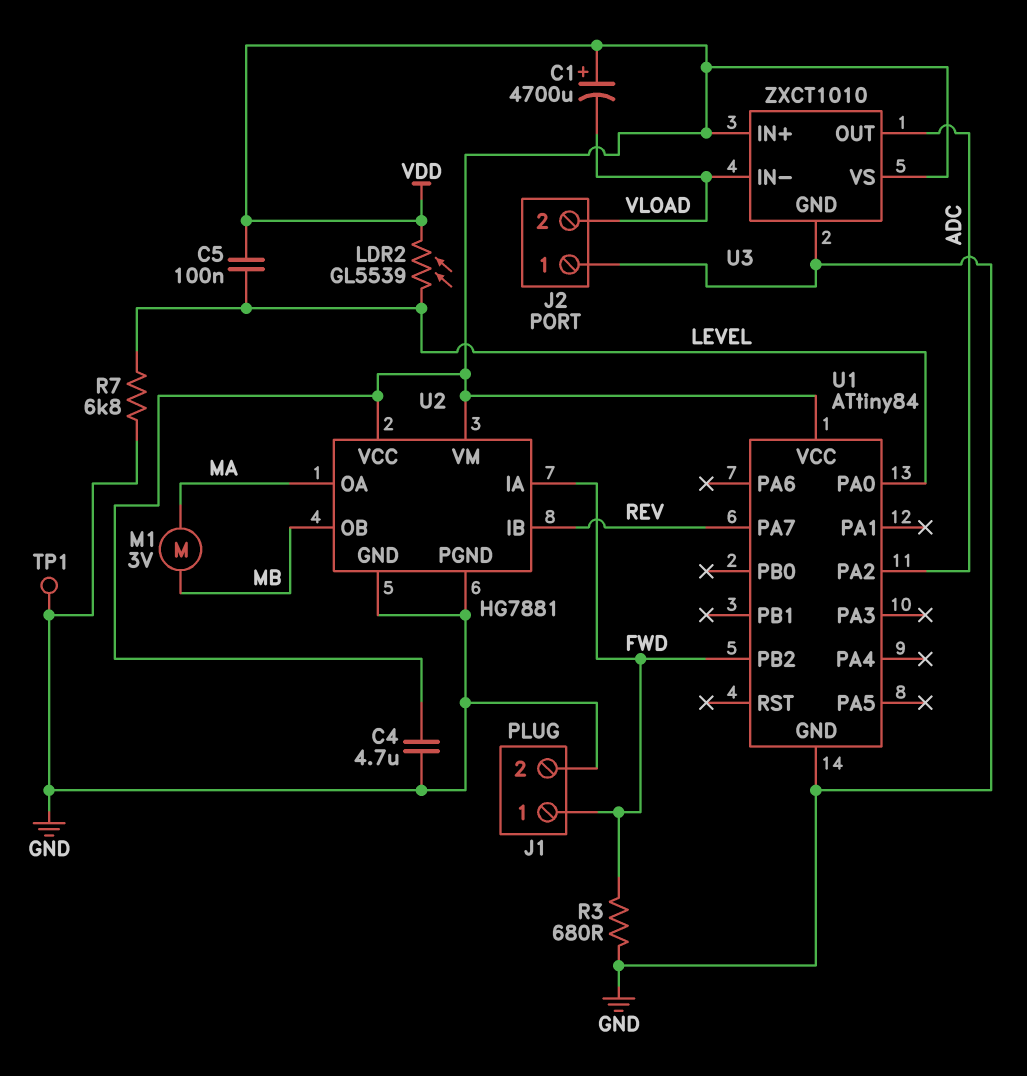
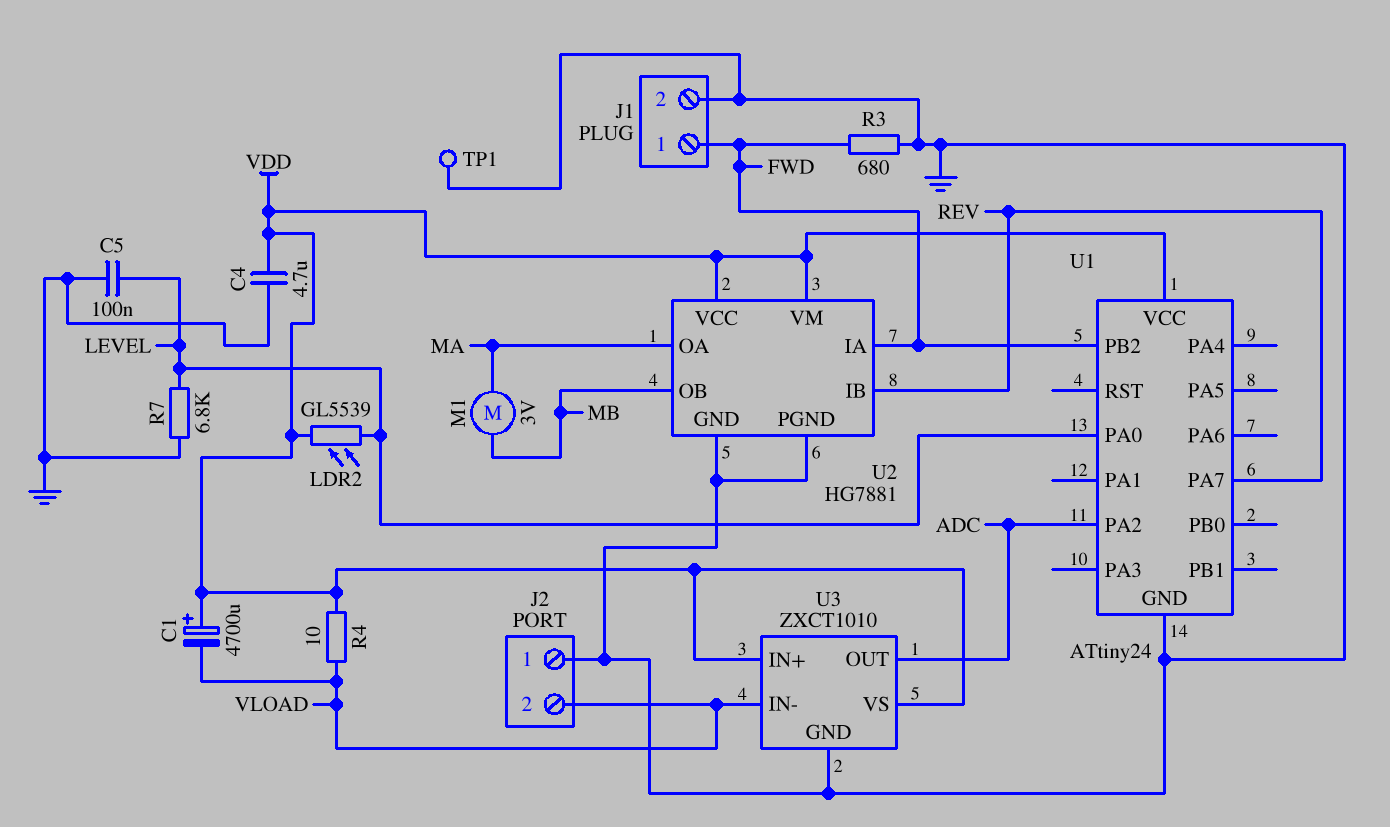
C5: 100nF (LEVEL, VDD) -> 100nF (GND, LEVEL)
R4: none -> 10 (VDD, VLOAD)
U1: ATtiny84 -> ATtiny24

